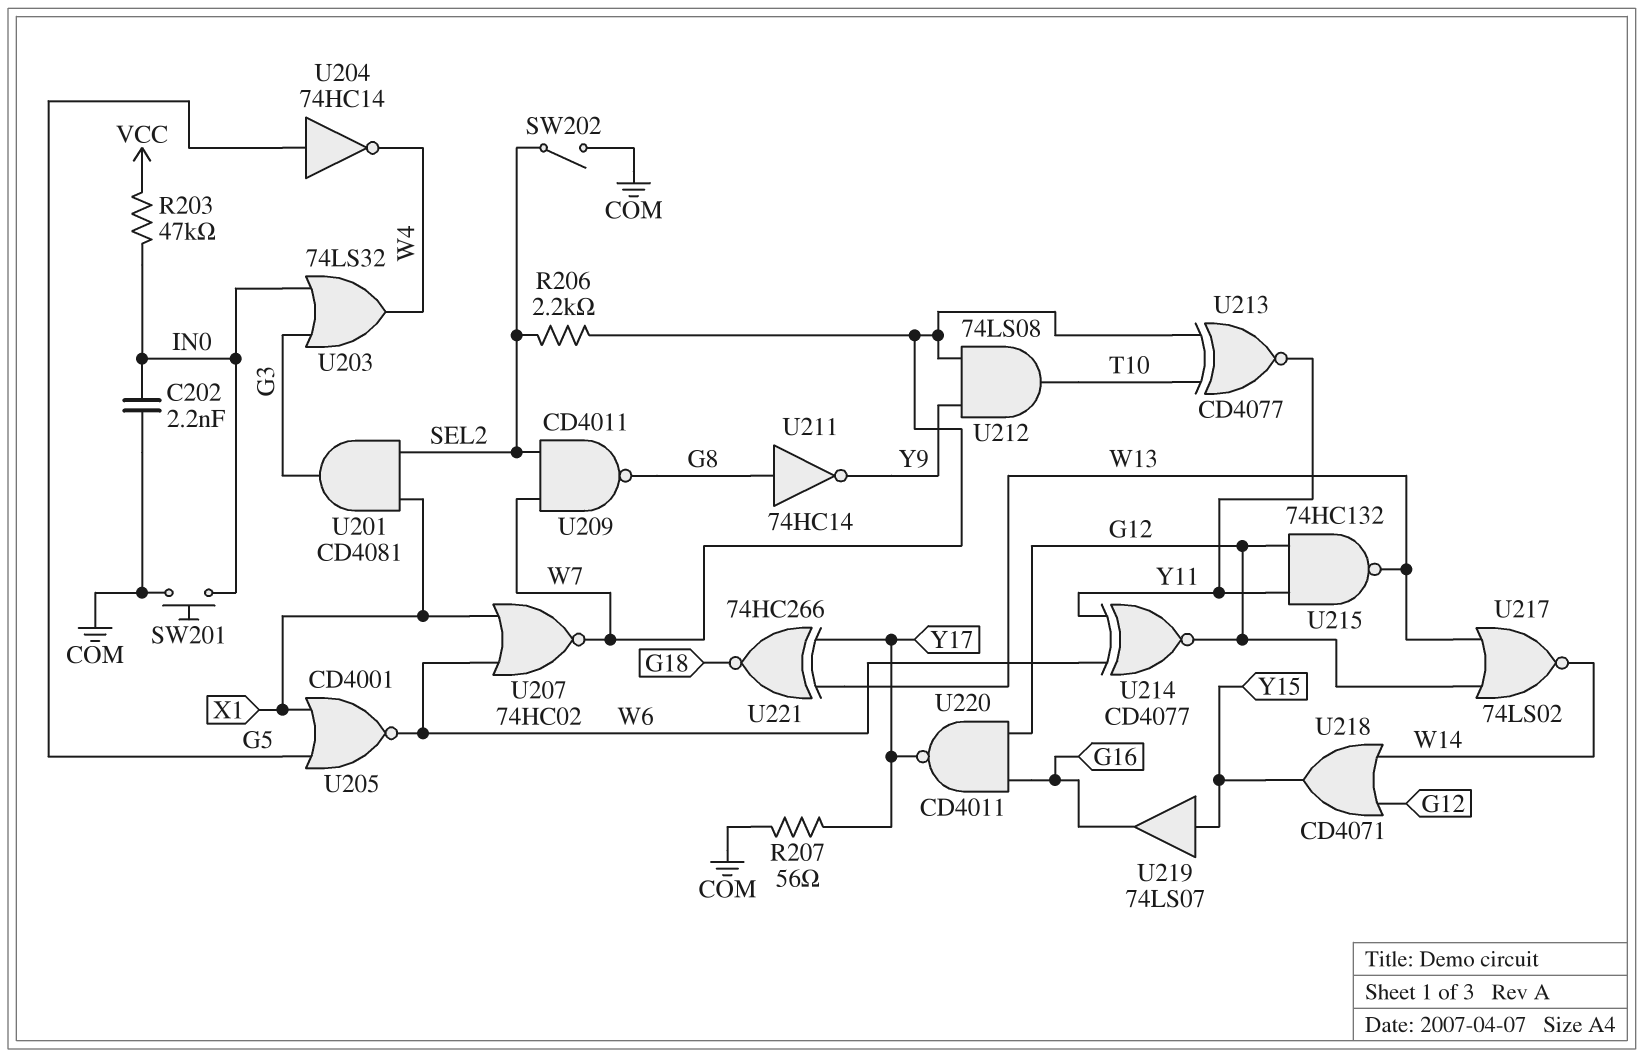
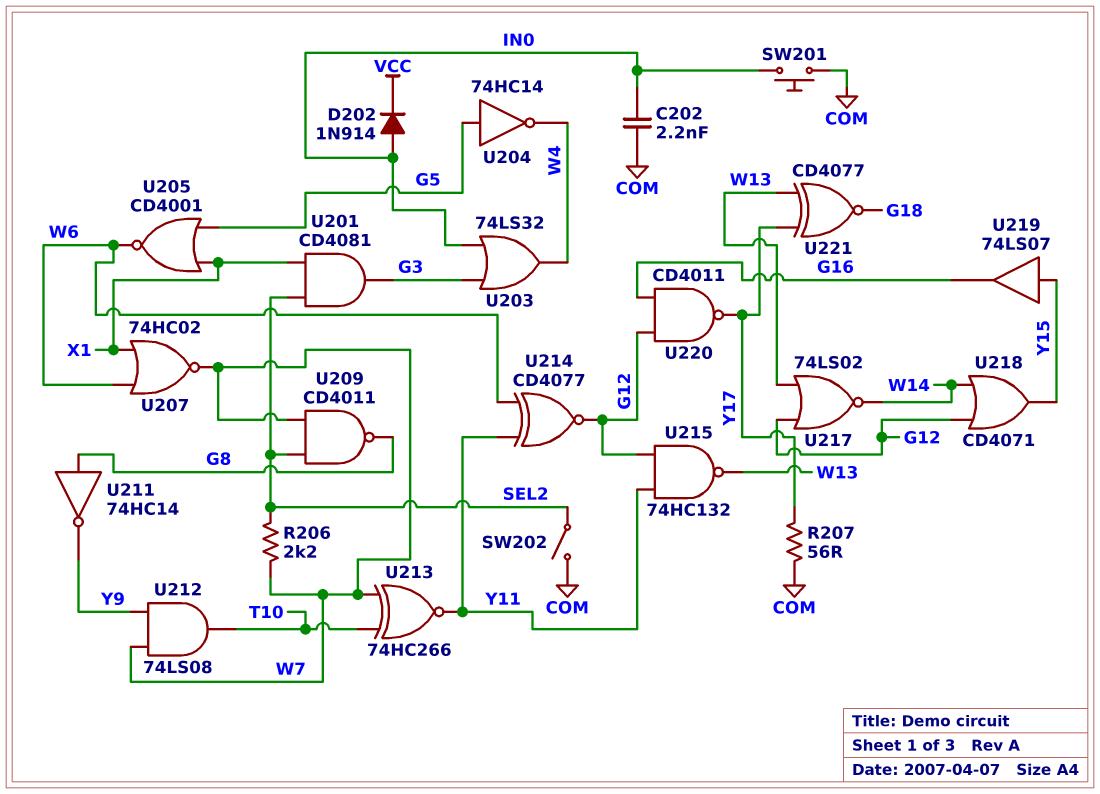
D202: none -> diode 1N914 (A IN0, K VCC)
R203: 47k (IN0, VCC) -> none
U213: XNOR CD4077 (in T10, in W7, out Y11) -> XNOR 74HC266 (in T10, in W7, out Y11)
U221: XNOR 74HC266 (in W13, in Y17, out G18) -> XNOR CD4077 (in W13, in Y17, out G18)

